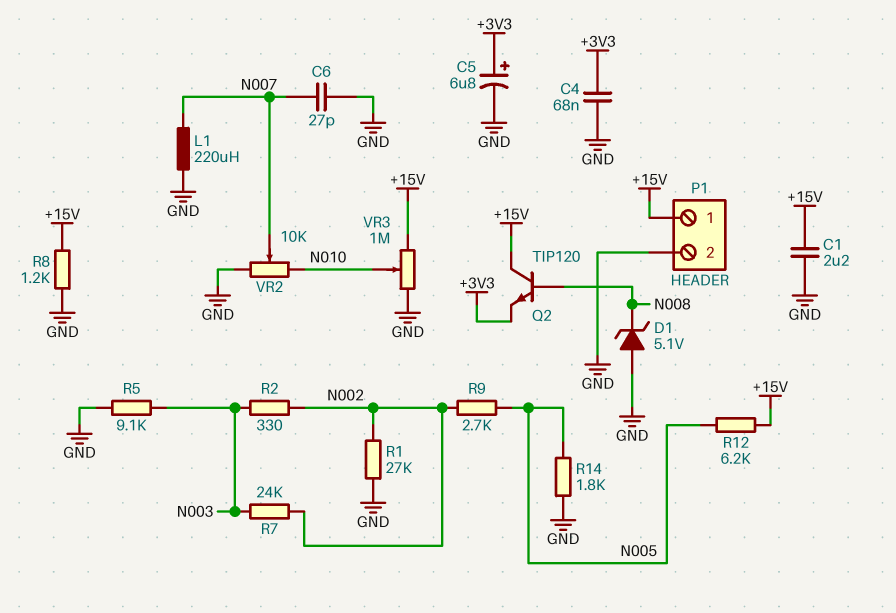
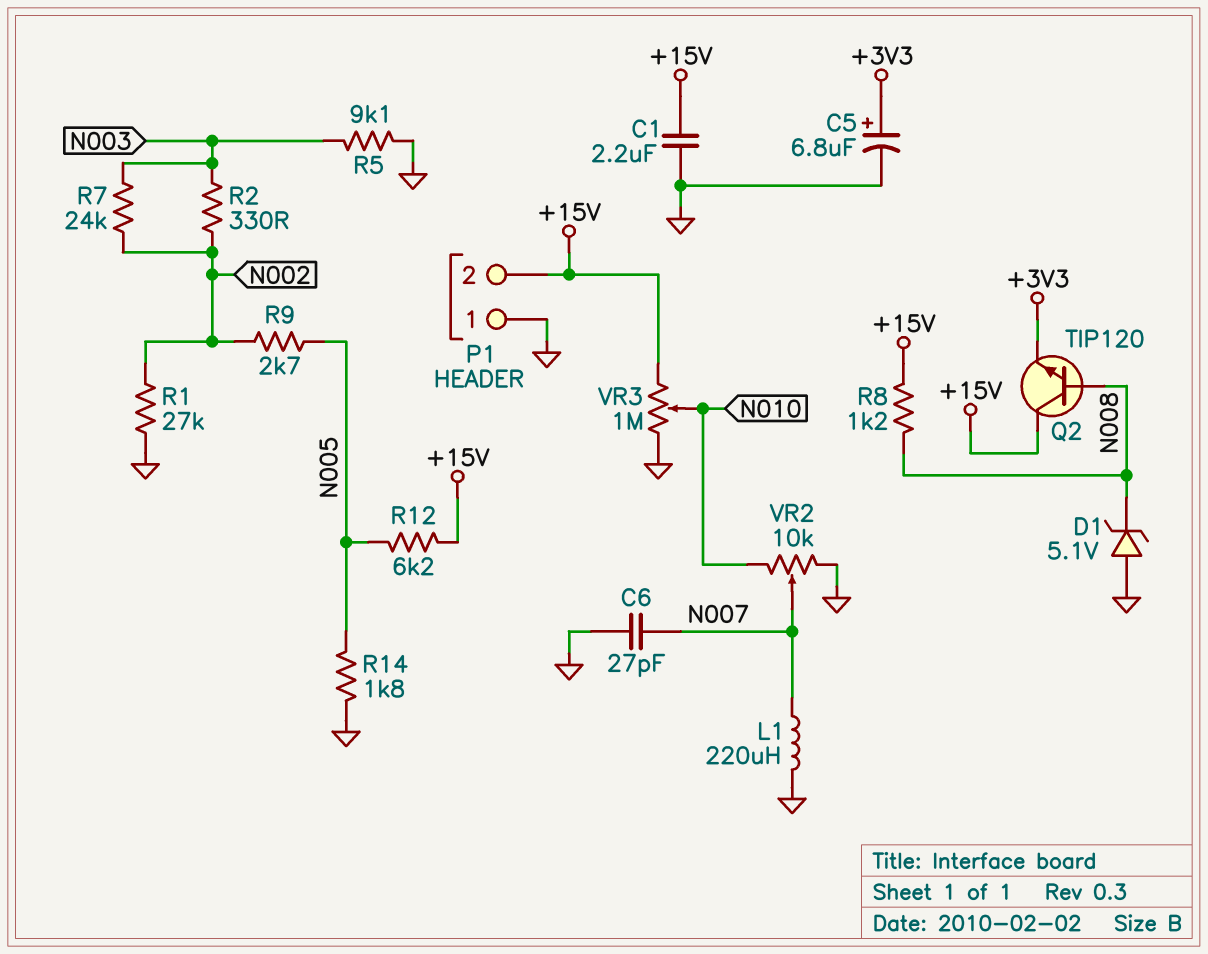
C4: 68nF (+3V3, GND) -> none
P1 pin 1: +15V -> GND
P1 pin 2: GND -> +15V
R8: 1.2k (+15V, GND) -> 1.2k (+15V, N008)

